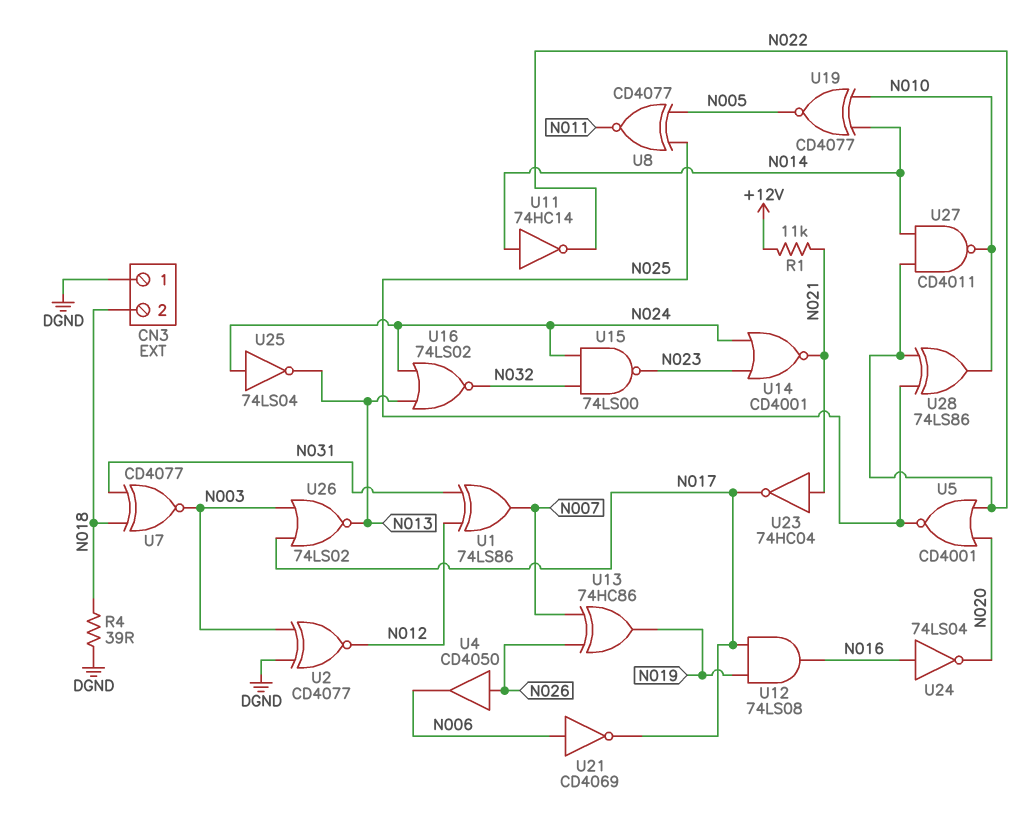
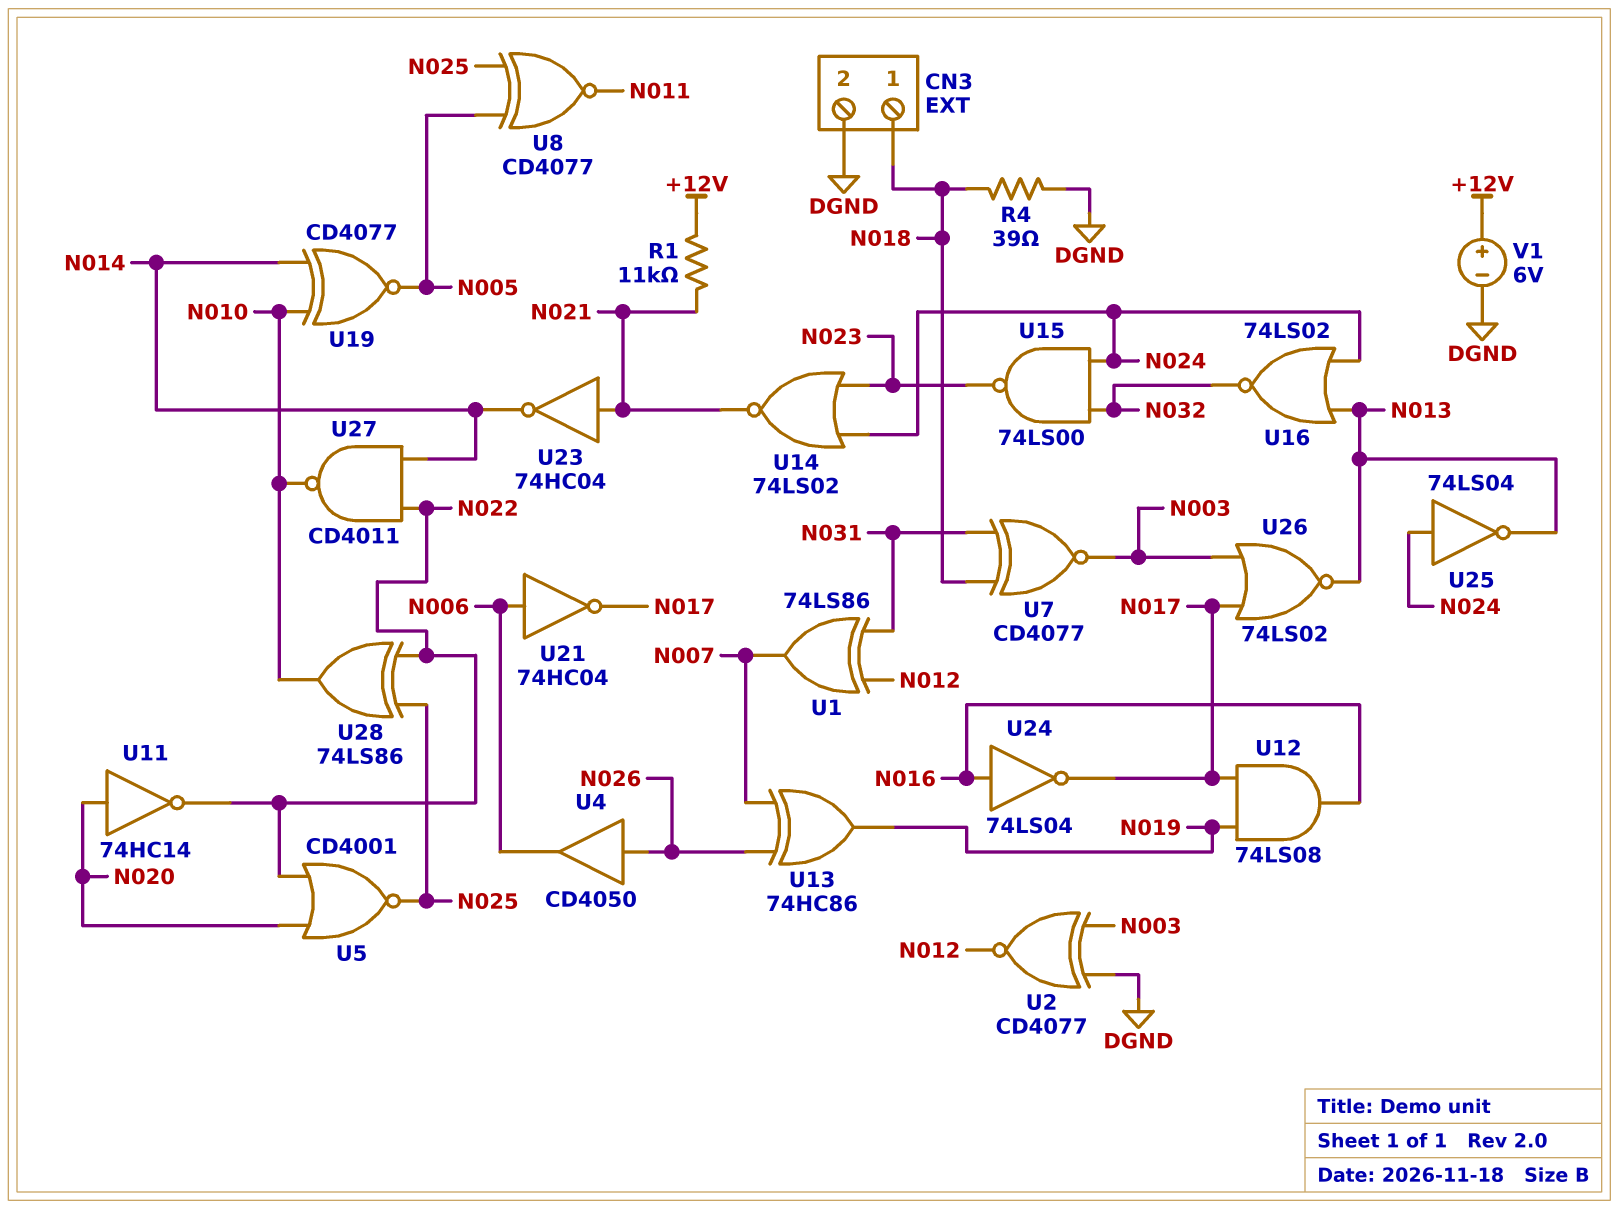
CN3 pin 1: DGND -> N018
CN3 pin 2: N018 -> DGND
U11: NOT 74HC14 (in N014, out N022) -> NOT 74HC14 (in N020, out N022)
U14: NOR CD4001 (in N023, in N024, out N021) -> NOR 74LS02 (in N023, in N024, out N021)
U21: NOT CD4069 (in N006, out N017) -> NOT 74HC04 (in N006, out N017)
U23: NOT 74HC04 (in N021, out N017) -> NOT 74HC04 (in N021, out N014)
U24: NOT 74LS04 (in N016, out N020) -> NOT 74LS04 (in N016, out N017)
V1: none -> 6V (plus +12V, minus DGND)

